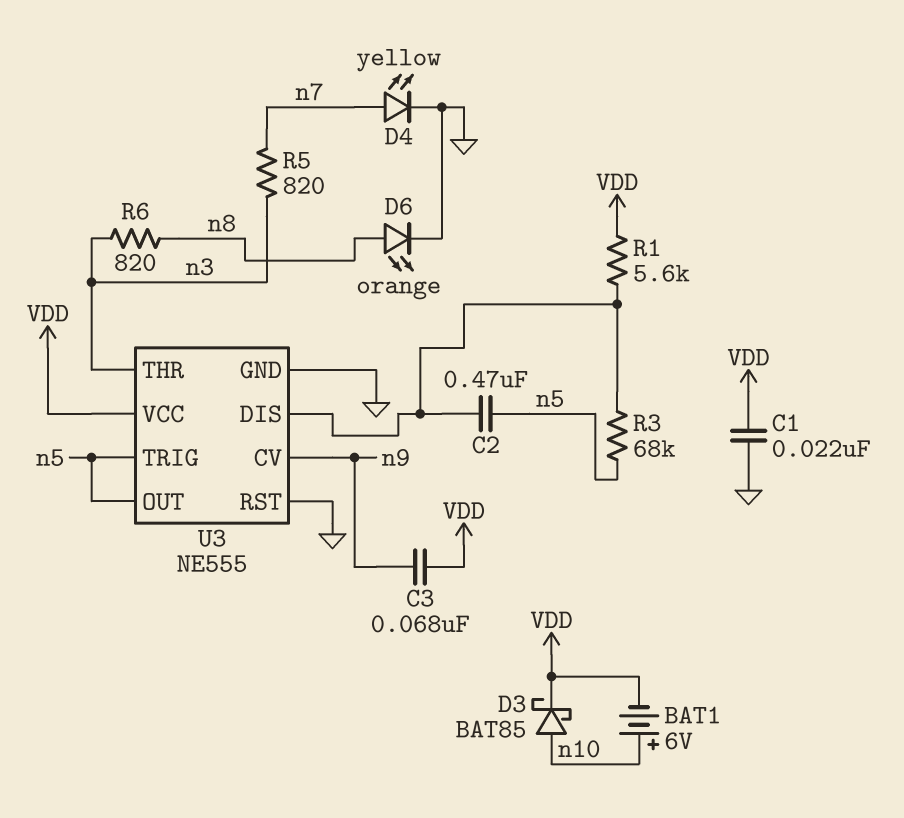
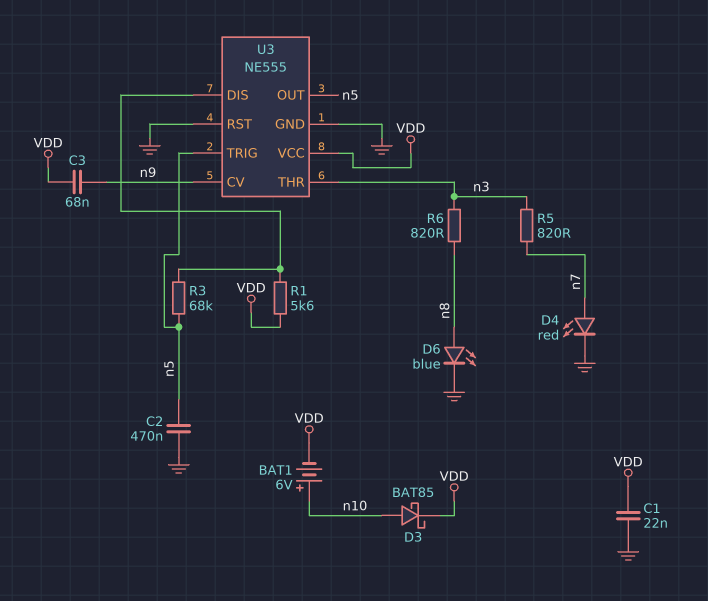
C2: 470nF (U3/DIS, n5) -> 470nF (GND, n5)
D4: LED yellow (A n7, K GND) -> LED red (A n7, K GND)
D6: LED orange (A n8, K GND) -> LED blue (A n8, K GND)

